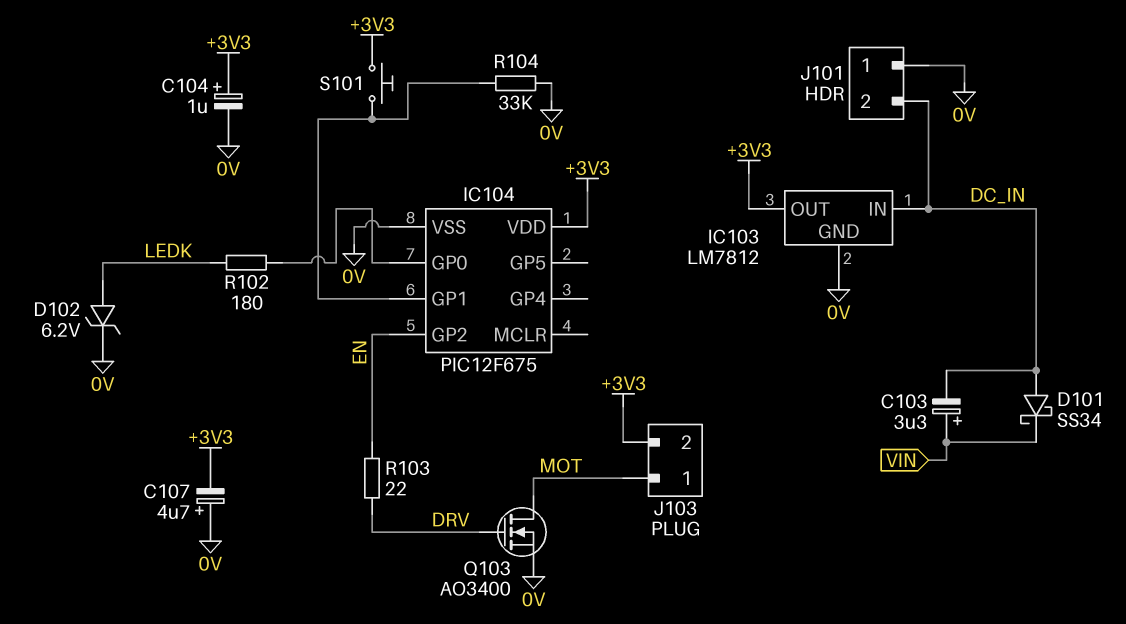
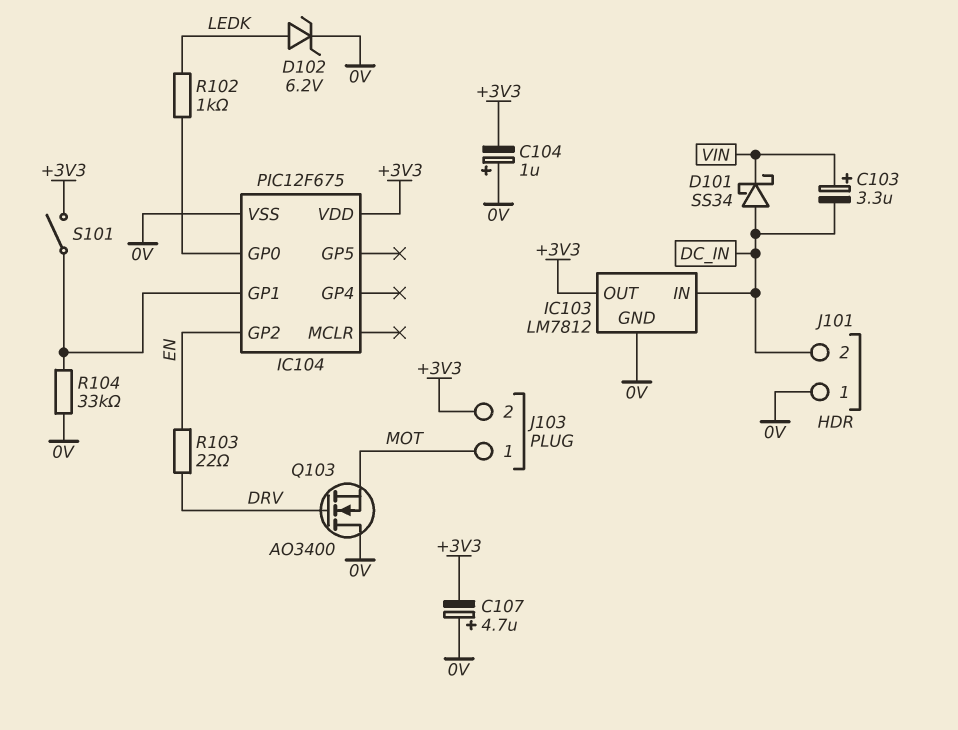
C104: 1uF (plus +3V3, minus 0V) -> 1uF (plus 0V, minus +3V3)
Q103: NMOS AO3400 (G DRV, D MOT, S 0V) -> NMOS AO3400 (G DRV, D 0V, S MOT)
R102: 180 (IC104/GP0, LEDK) -> 1k (IC104/GP0, LEDK)
S101: button (+3V3, IC104/GP1) -> switch (+3V3, IC104/GP1)

